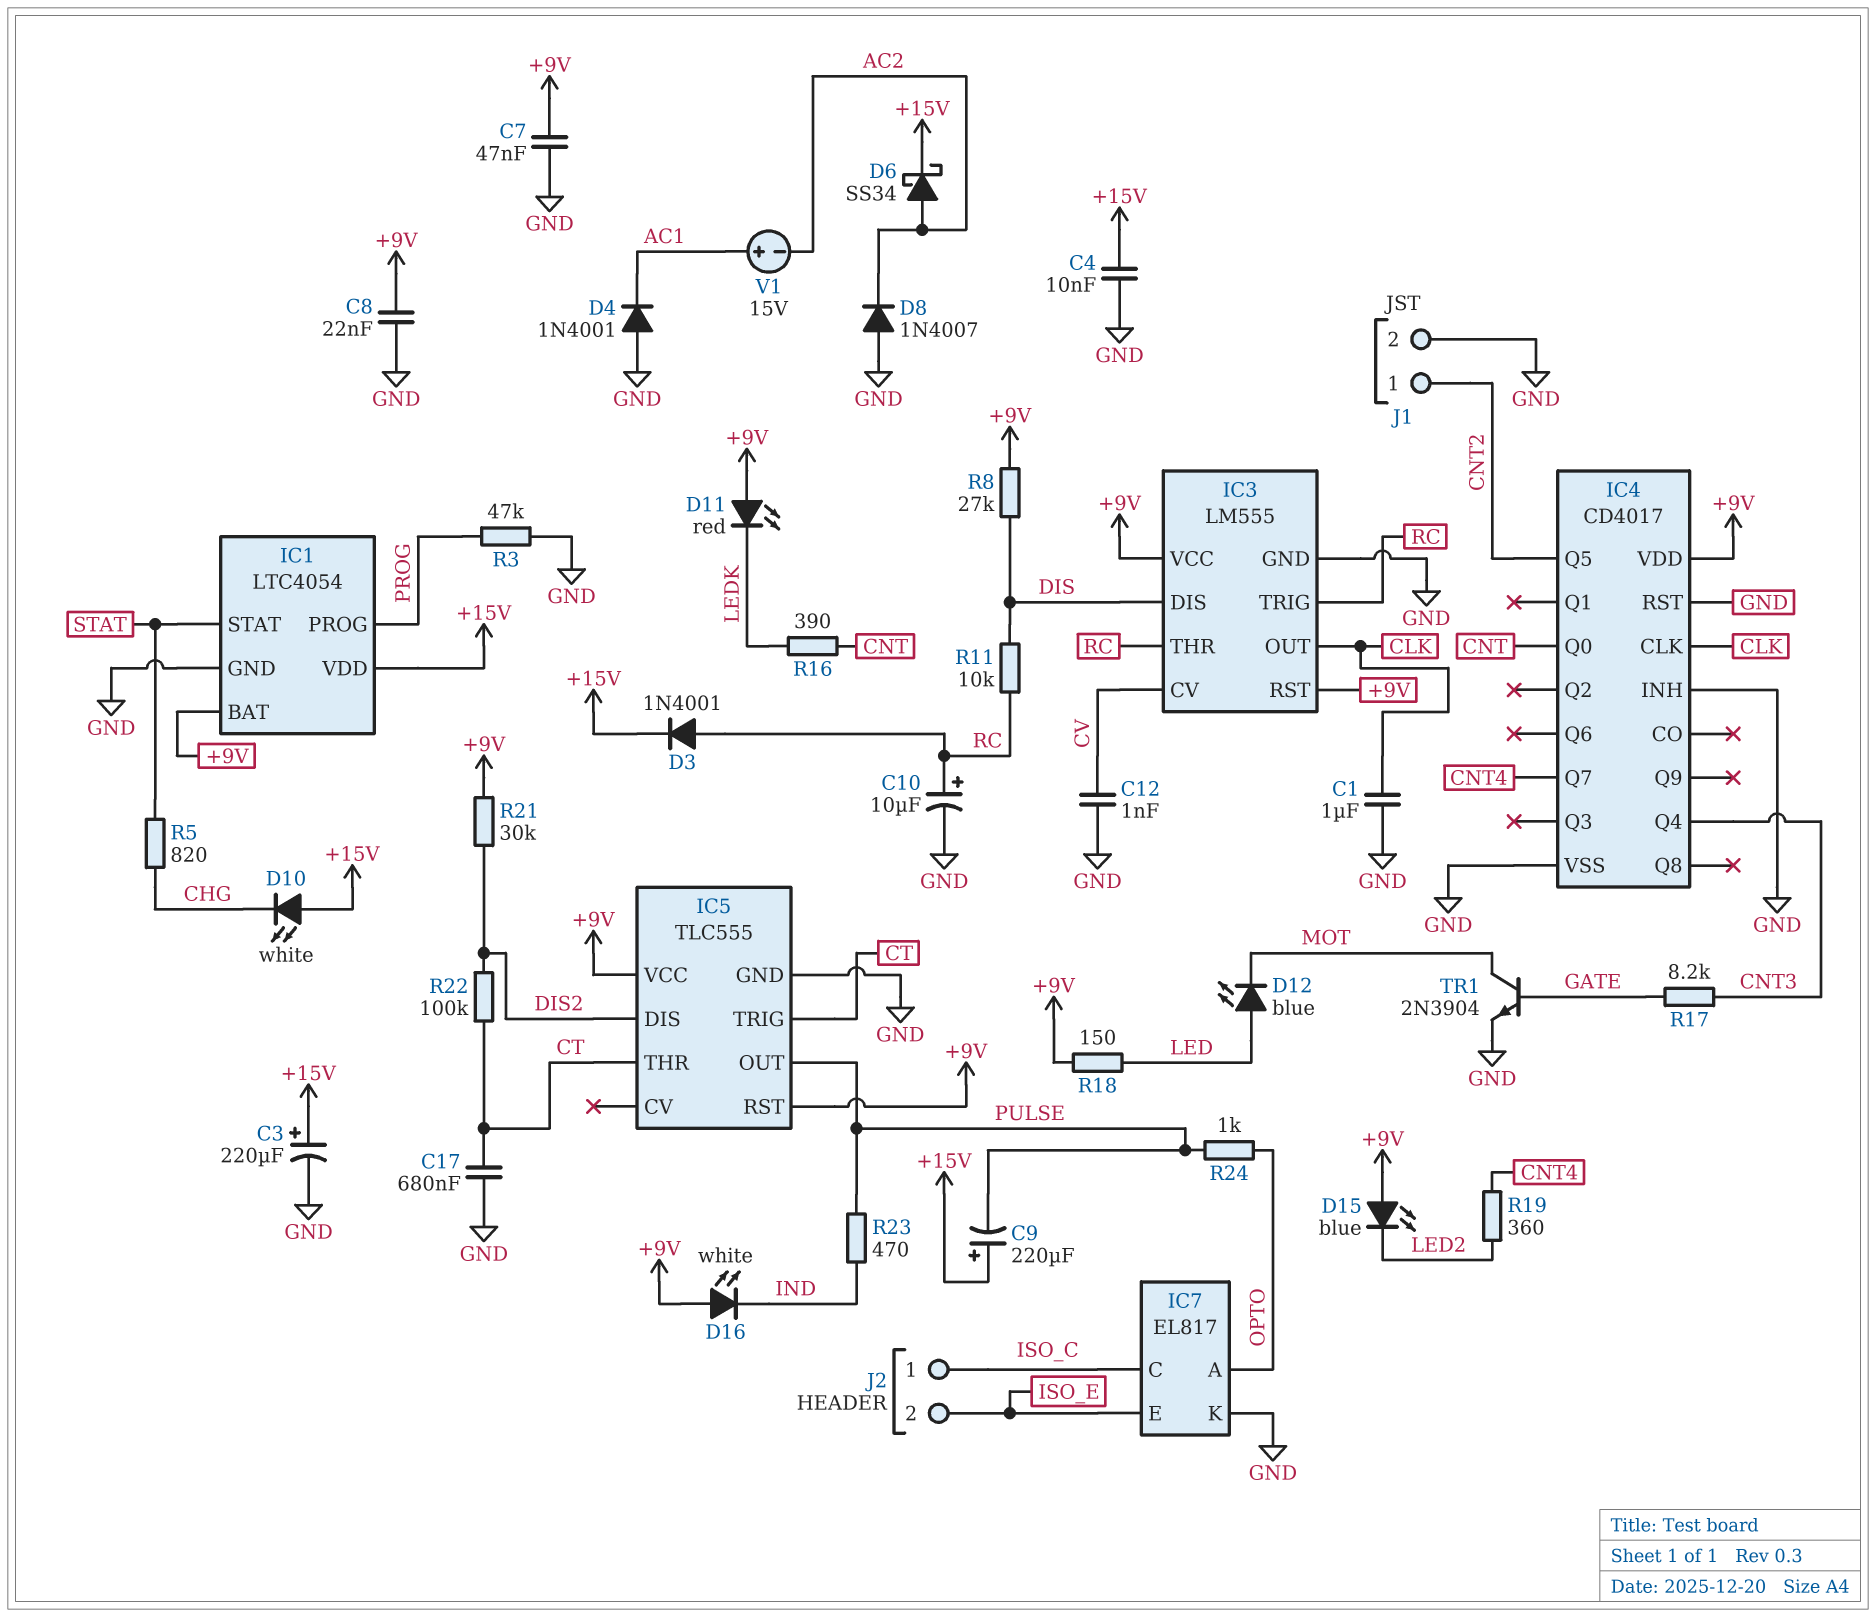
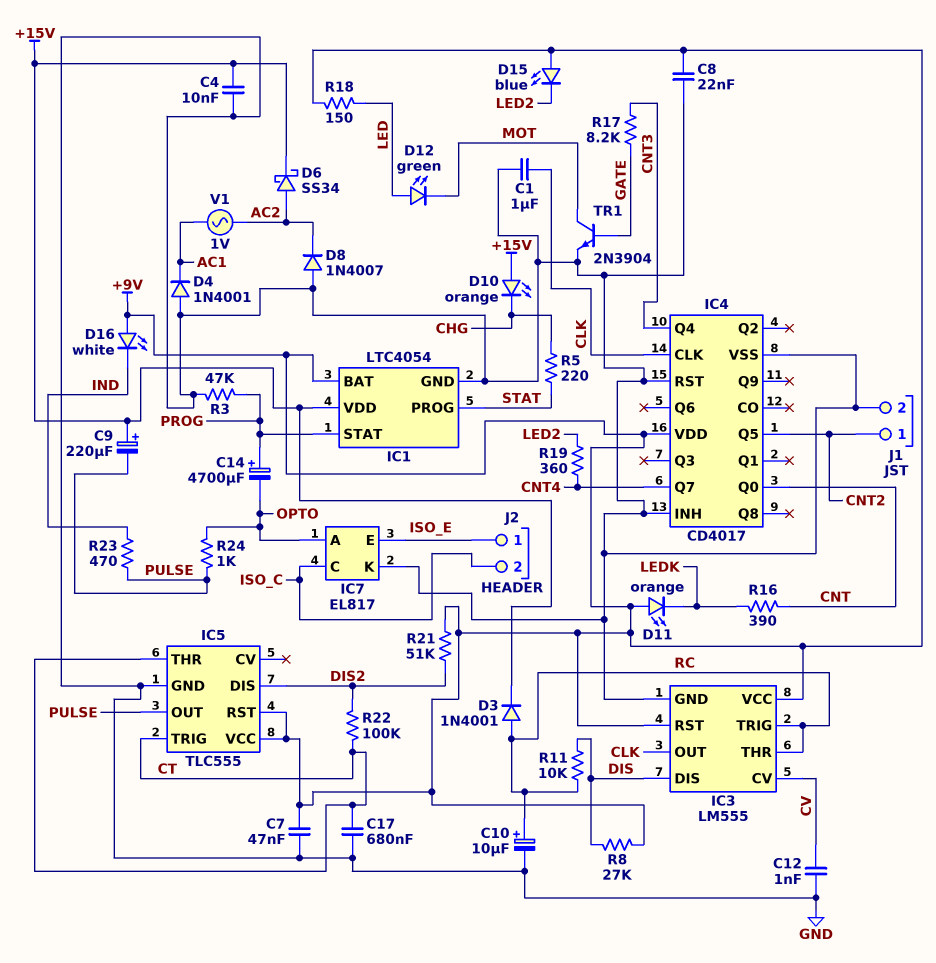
C3: 220uF (plus +15V, minus GND) -> none
C14: none -> 4700uF (plus PROG, minus OPTO)
D10: LED white (A +15V, K CHG) -> LED orange (A +15V, K CHG)
D11: LED red (A +9V, K LEDK) -> LED orange (A +9V, K LEDK)
D12: LED blue (A LED, K MOT) -> LED green (A LED, K MOT)
IC1 pin PROG: PROG -> STAT
IC1 pin STAT: STAT -> PROG
J2 pin 1: ISO_C -> ISO_E
J2 pin 2: ISO_E -> ISO_C
R5: 820 (CHG, STAT) -> 220 (CHG, STAT)
R21: 30k (+9V, DIS2) -> 51k (+9V, DIS2)
V1: 15V (plus AC1, minus AC2) -> AC 1V (AC1, AC2)

